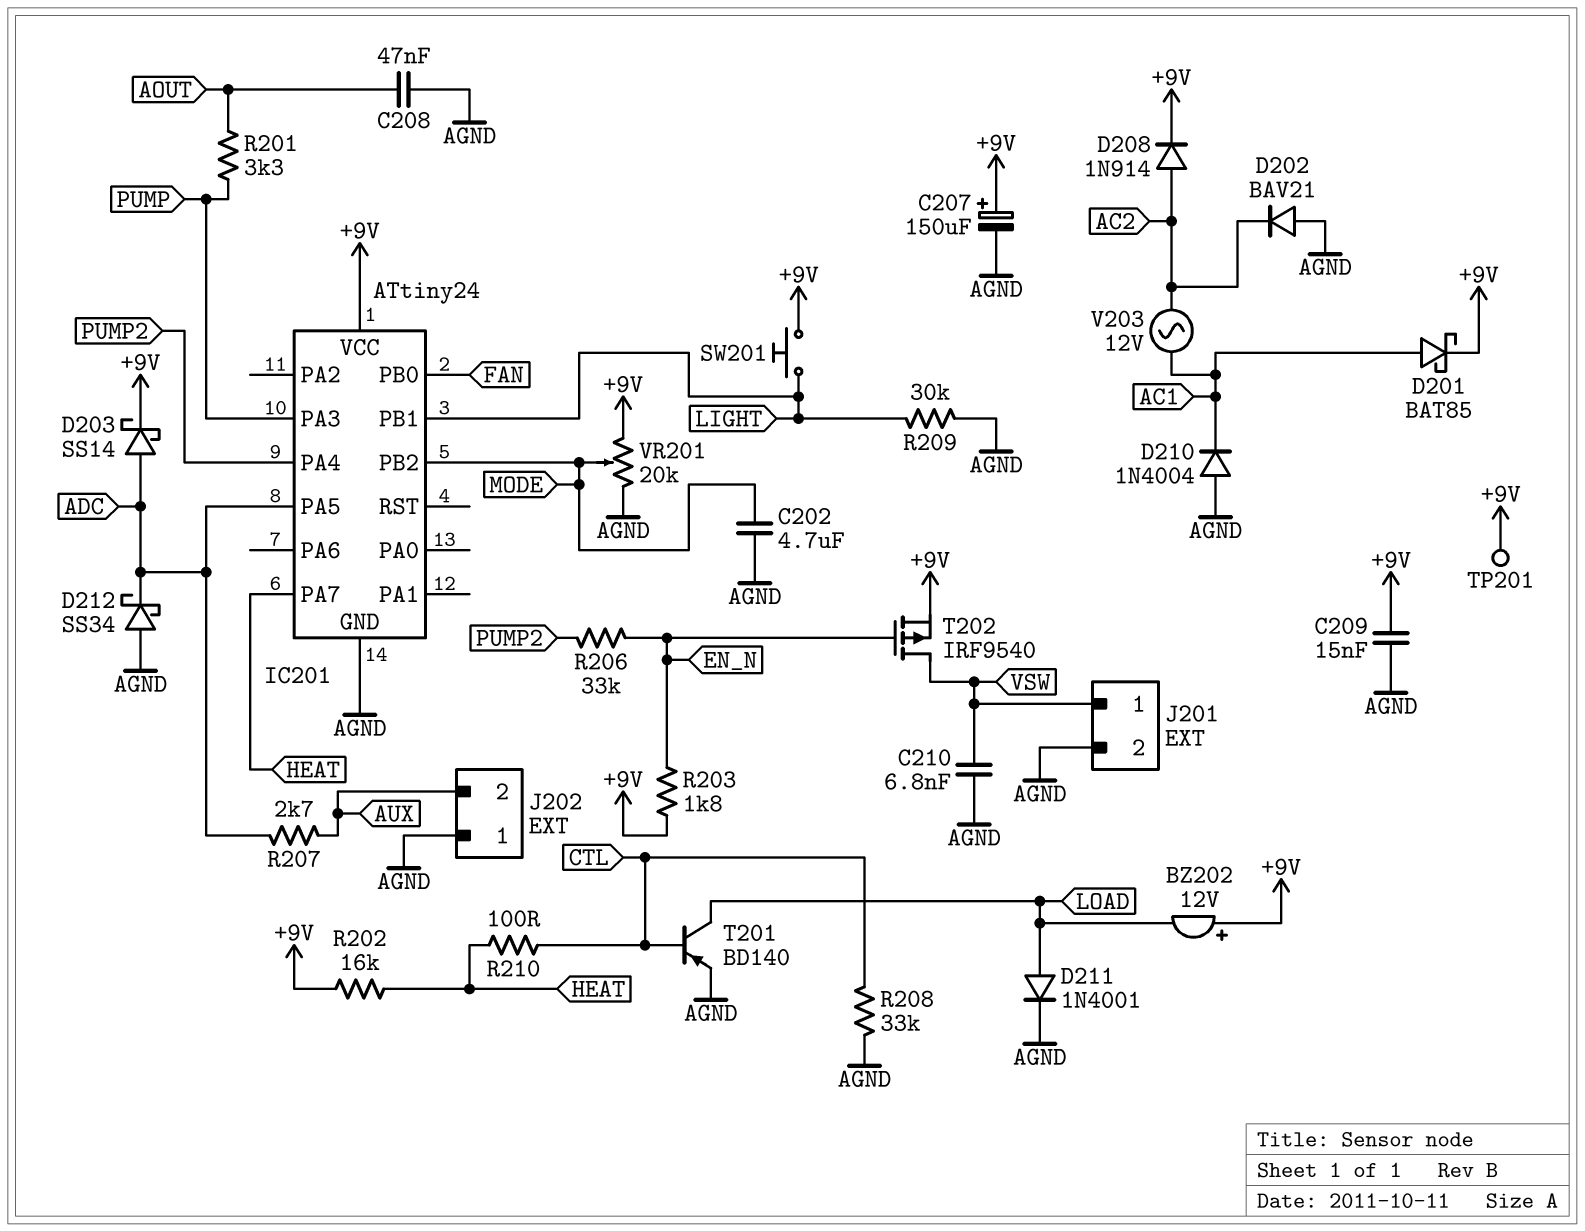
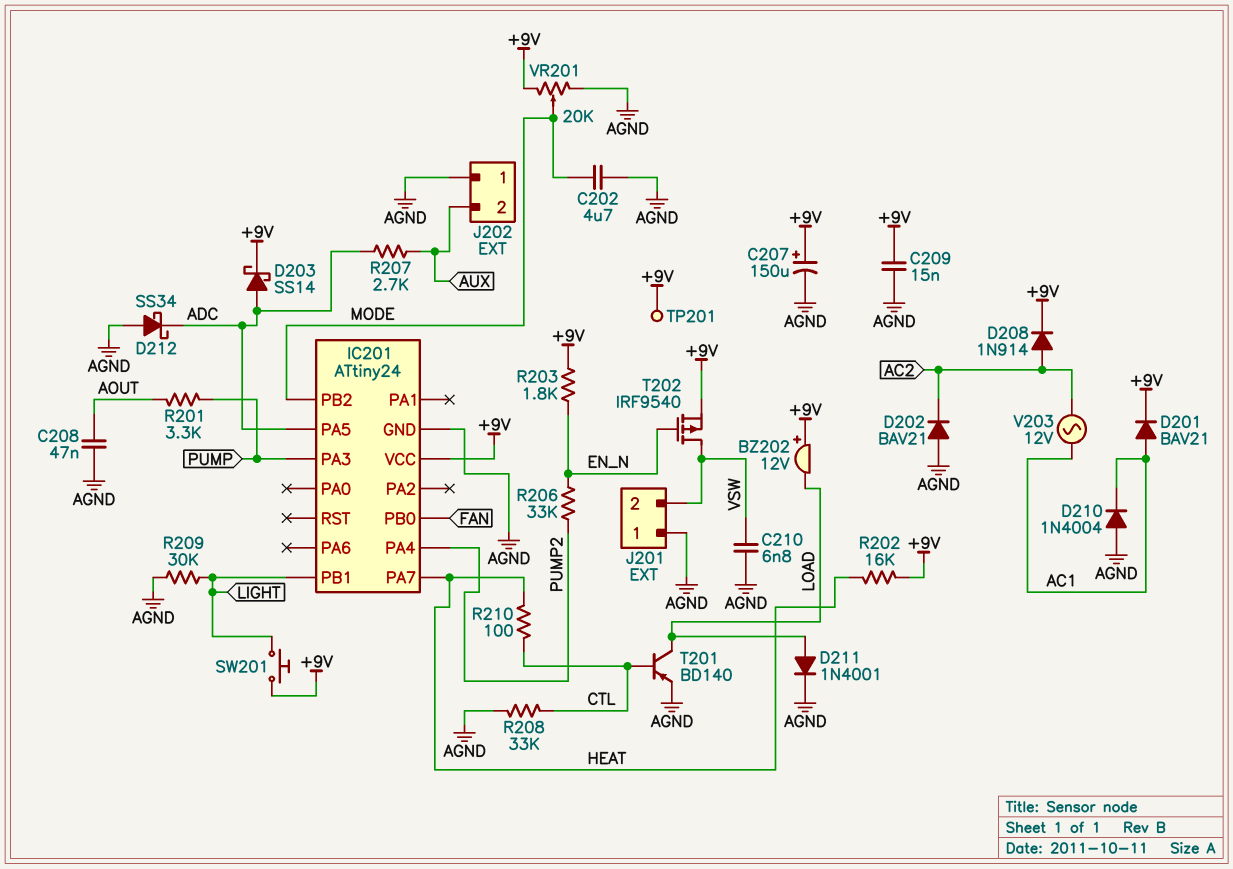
D201: schottky BAT85 (A AC1, K +9V) -> diode BAV21 (A AC1, K +9V)
J201 pin 1: VSW -> AGND
J201 pin 2: AGND -> VSW

